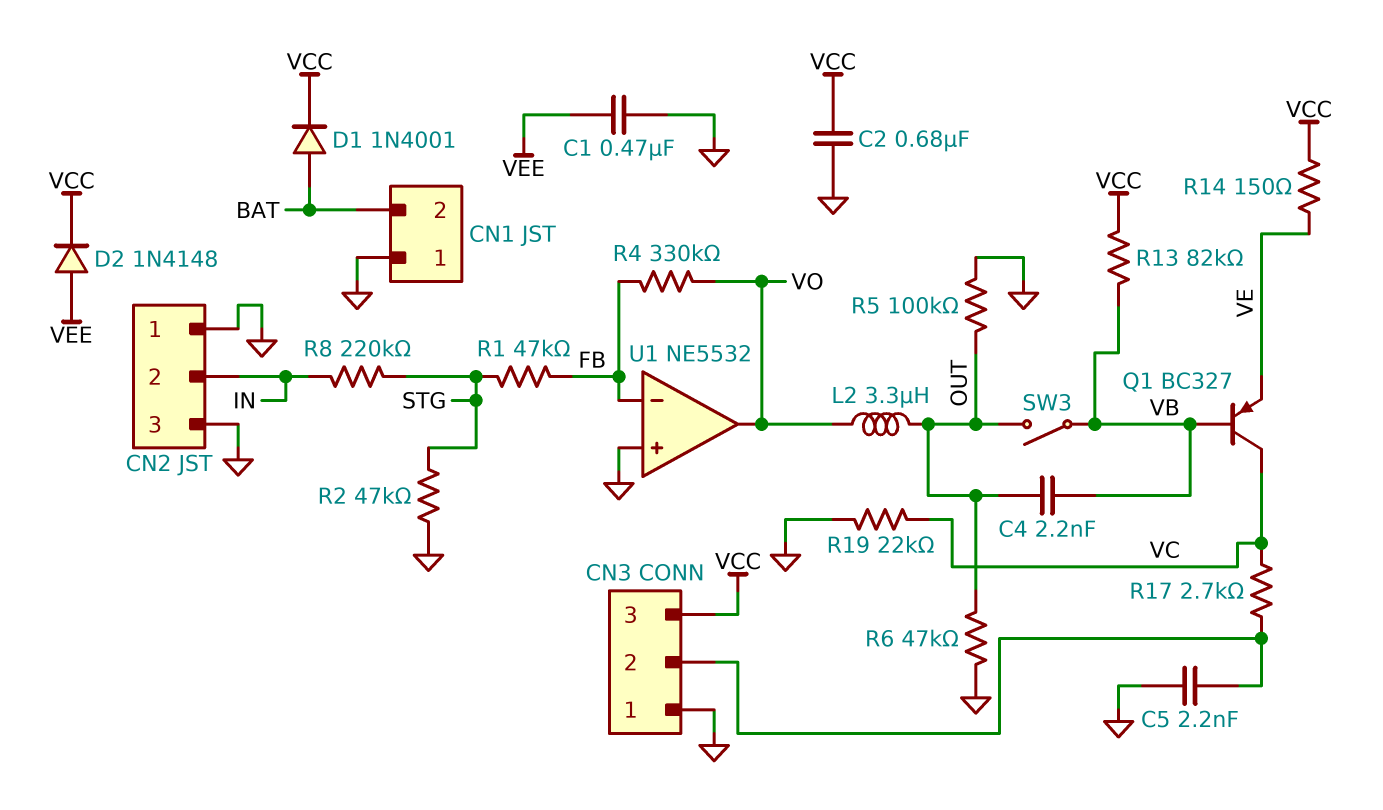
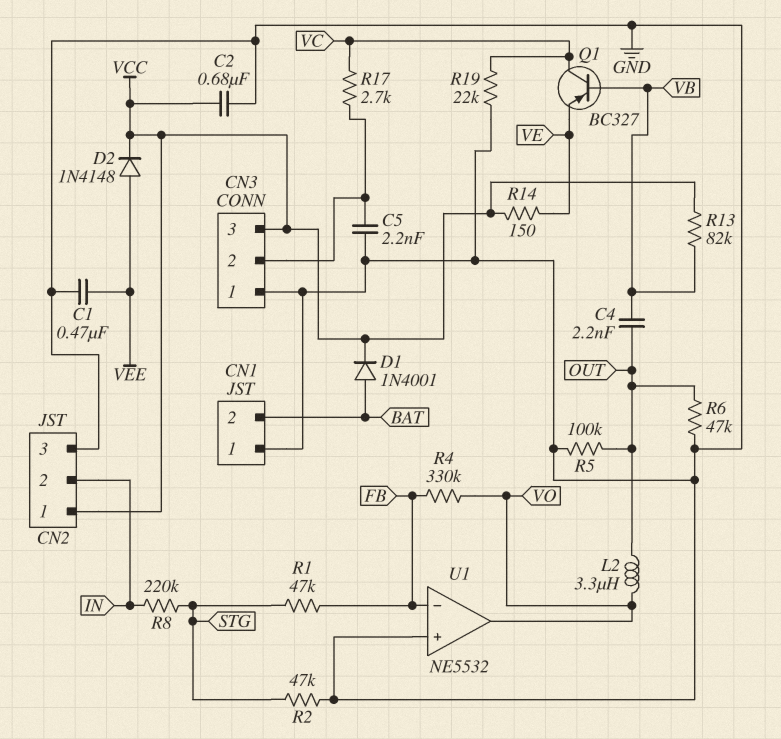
CN2 pin 1: GND -> VCC
SW3: switch (OUT, VB) -> none

